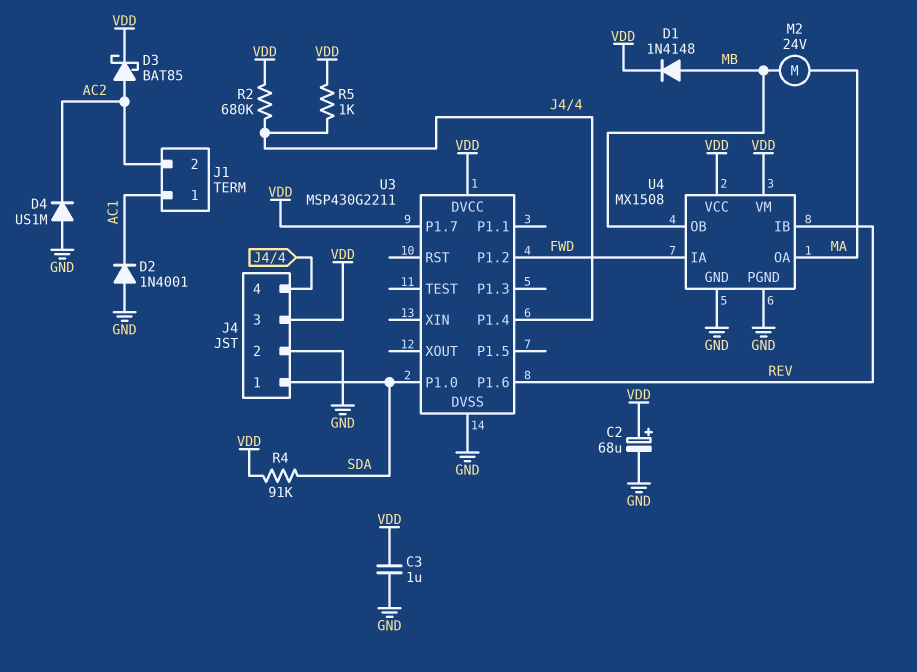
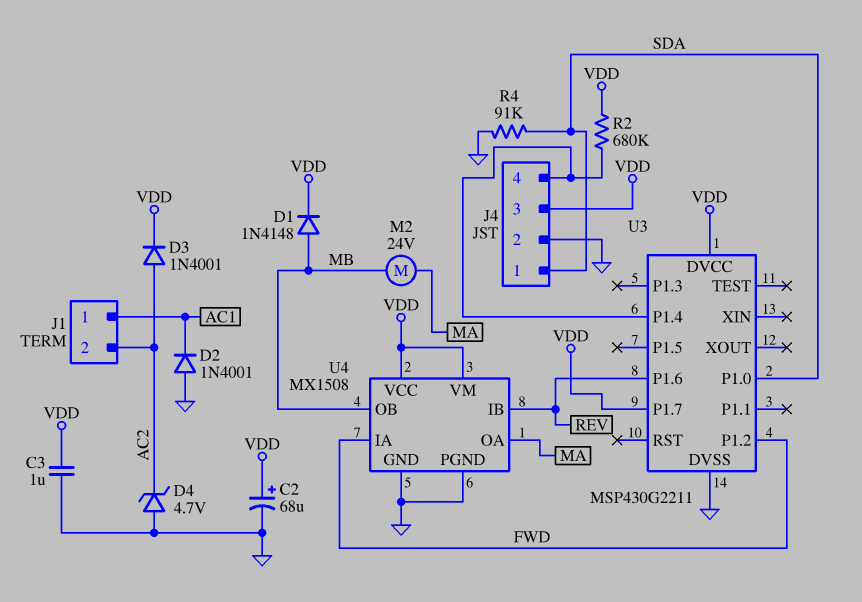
D3: schottky BAT85 (A AC2, K VDD) -> diode 1N4001 (A AC2, K VDD)
D4: diode US1M (A GND, K AC2) -> zener 4.7V (A GND, K AC2)
R4: 91k (SDA, VDD) -> 91k (GND, SDA)
R5: 1k (J4/4, VDD) -> none

